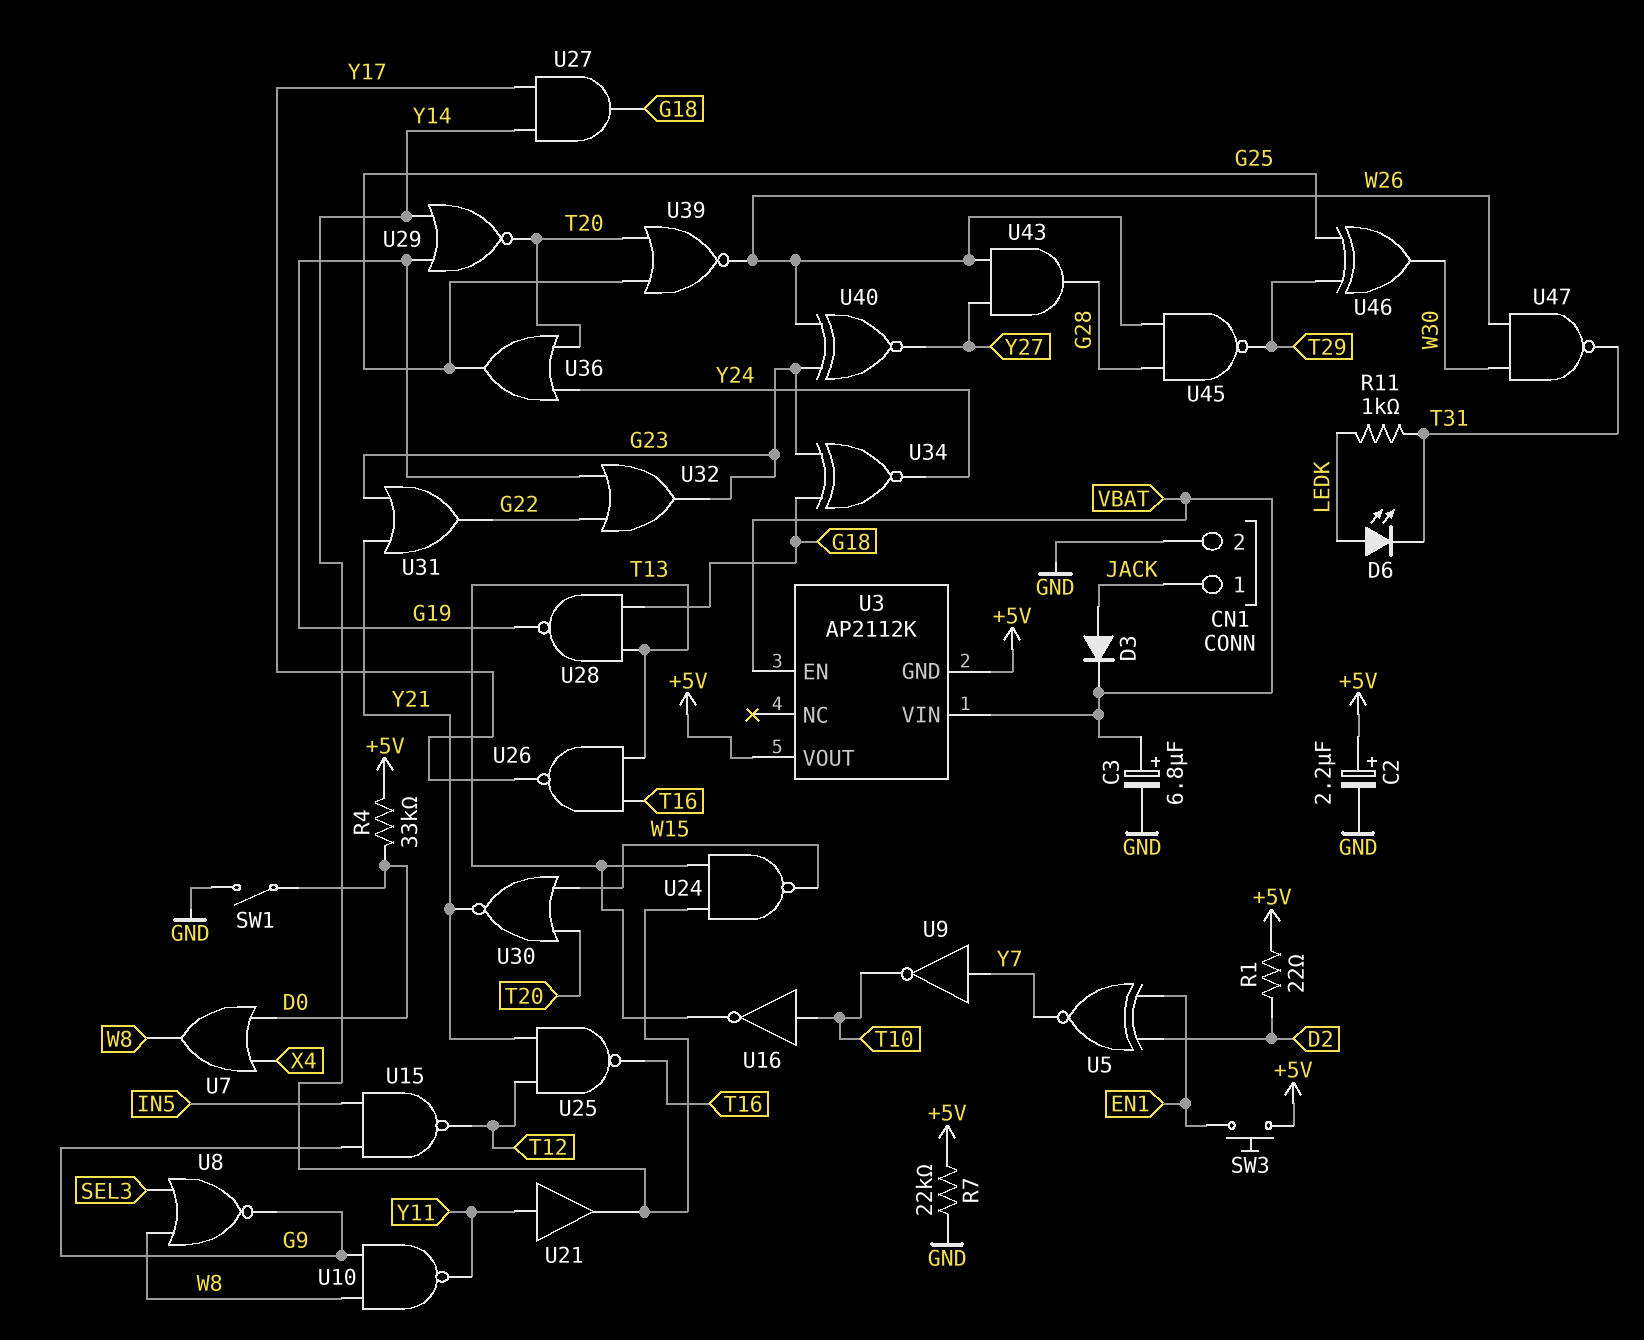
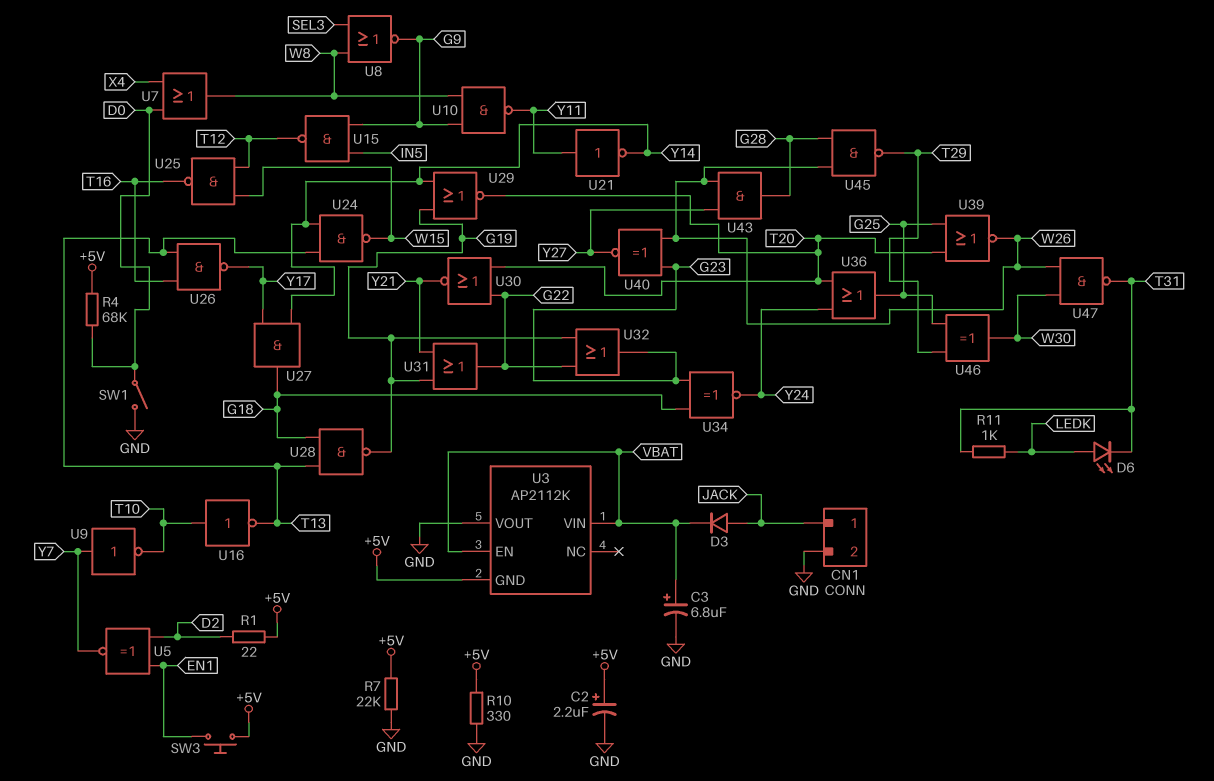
R4: 33k (+5V, D0) -> 68k (+5V, D0)
R10: none -> 330 (+5V, GND)
U3 pin VOUT: +5V -> GND
U21: buffer (in Y11, out Y14) -> NOT (in Y11, out Y14)
U25: NAND (in T12, in Y21, out T16) -> NAND (in T12, in W15, out T16)
U30: NOR (in T20, in W15, out Y21) -> NOR (in G22, in T20, out Y21)
U31: OR (in G23, in Y21, out G22) -> OR (in G19, in Y21, out G22)

